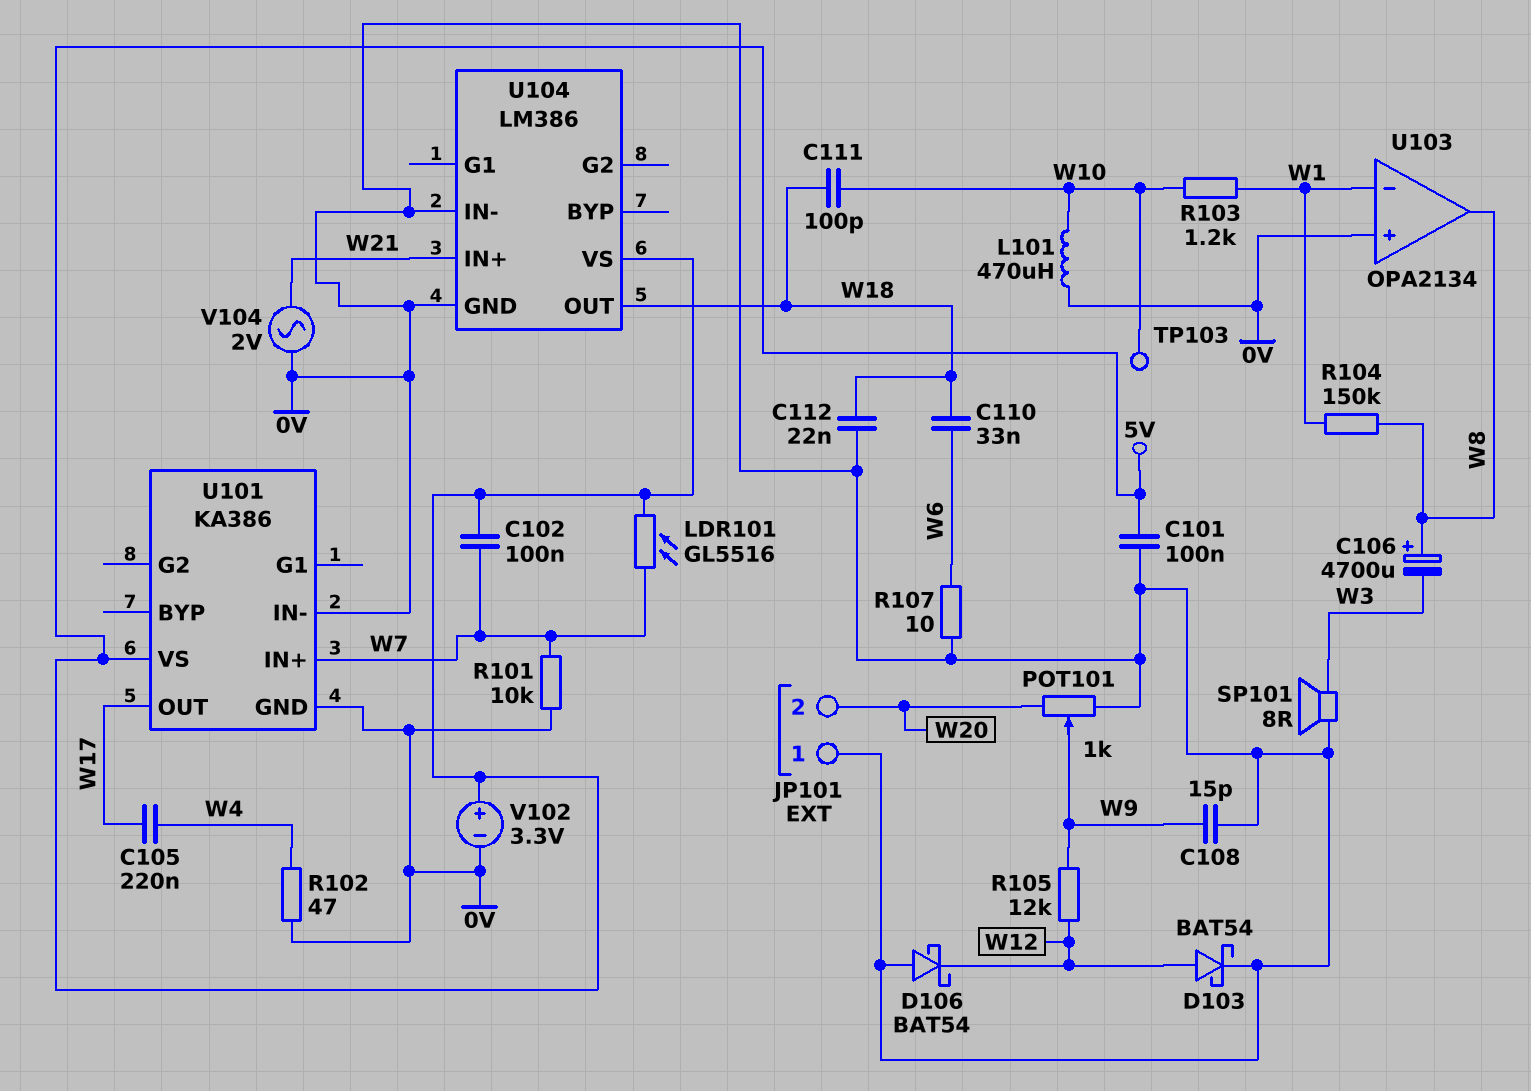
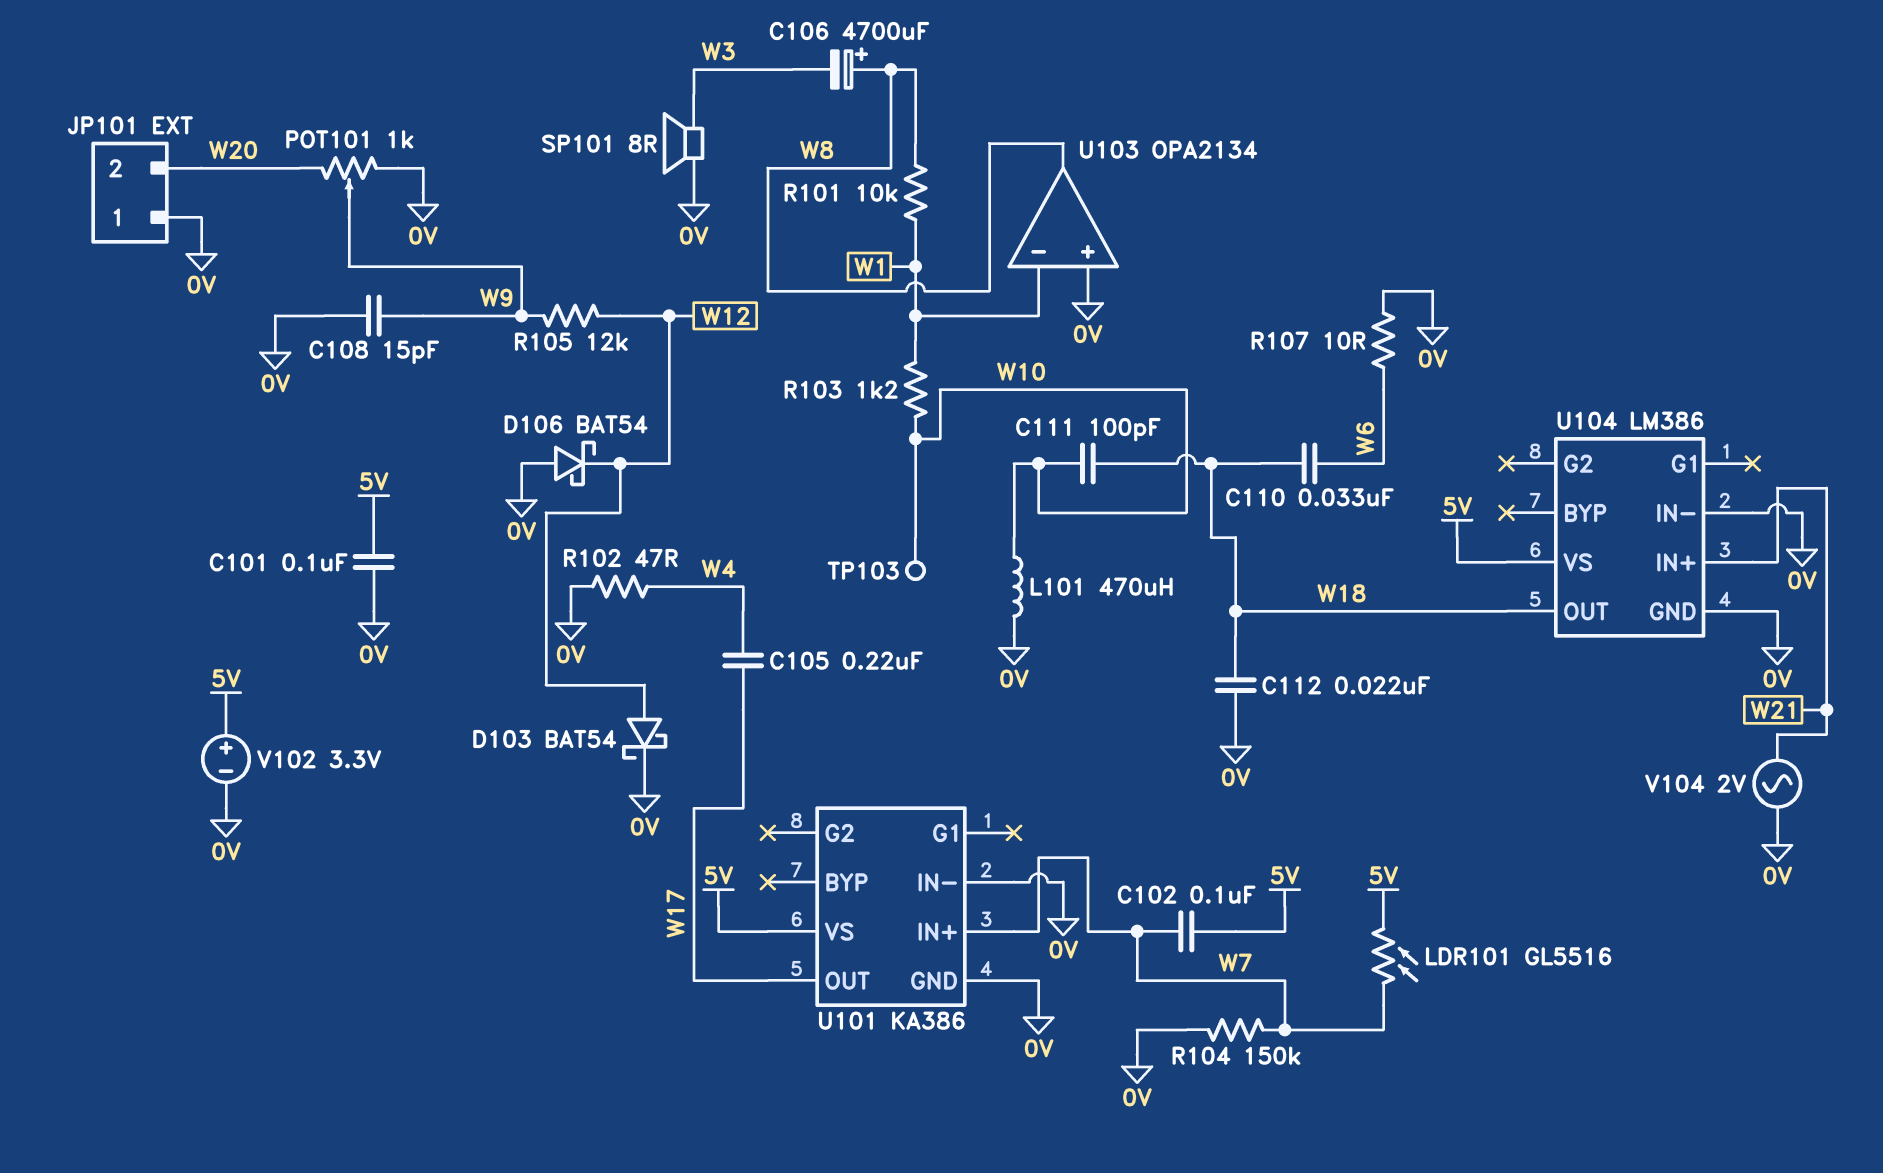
R101: 10k (0V, W7) -> 10k (W1, W8)
R104: 150k (W1, W8) -> 150k (0V, W7)

